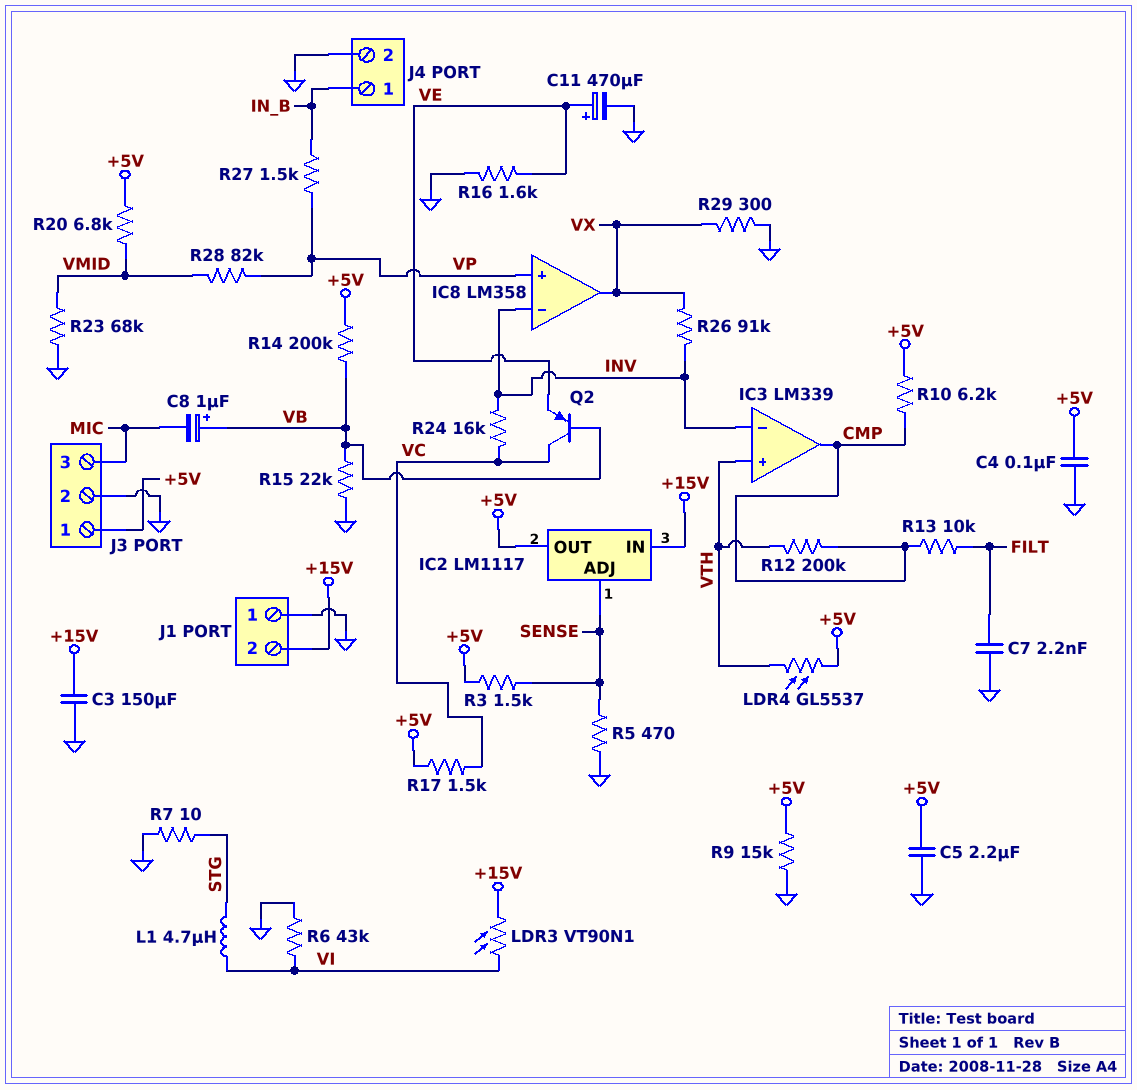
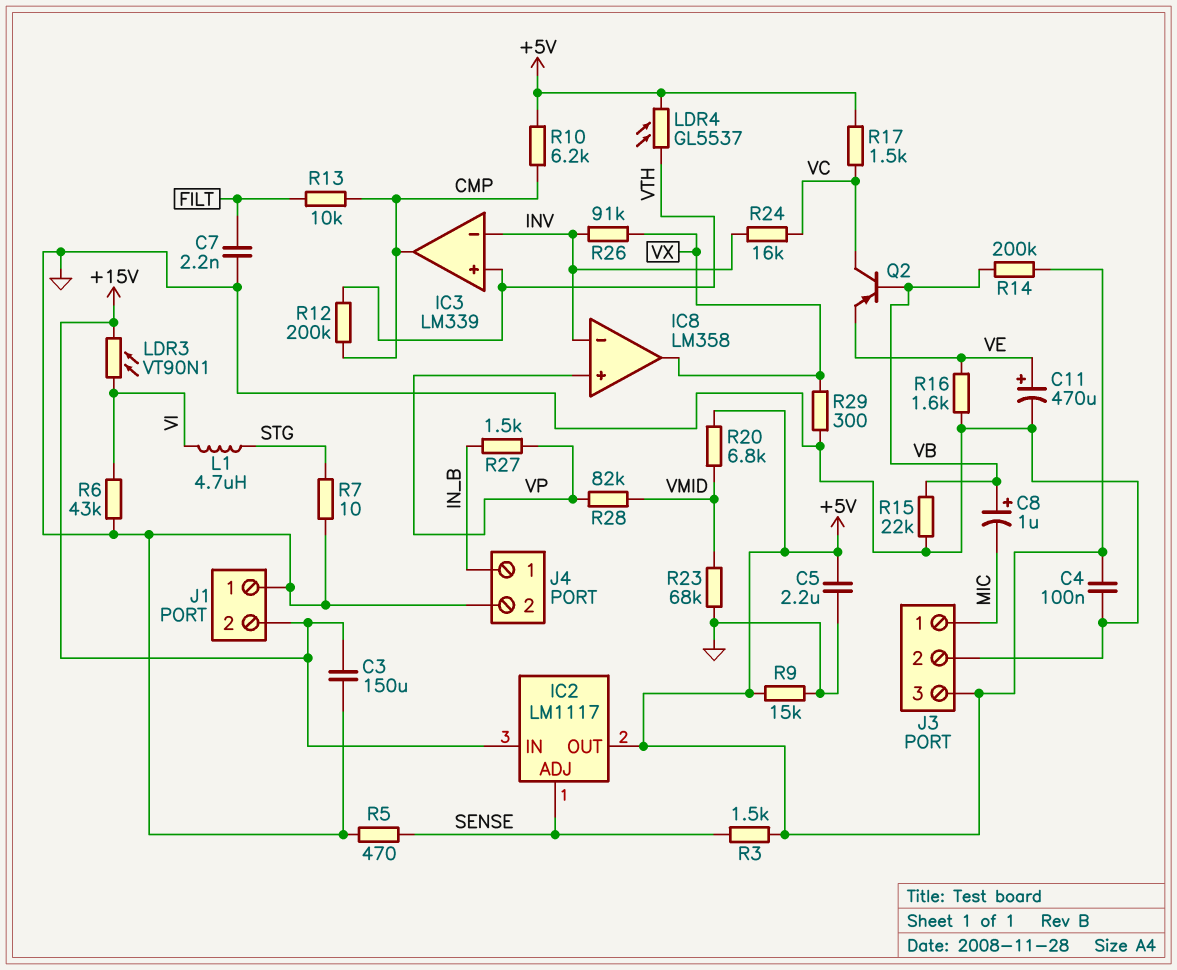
J3 pin 1: +5V -> MIC
J3 pin 3: MIC -> +5V

